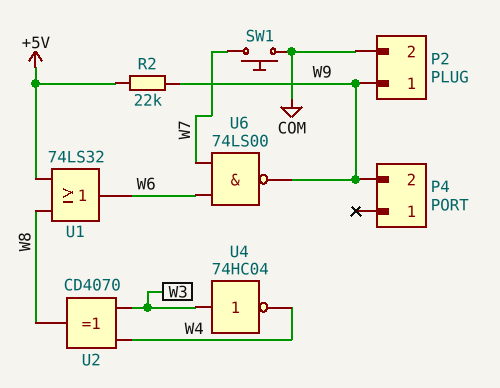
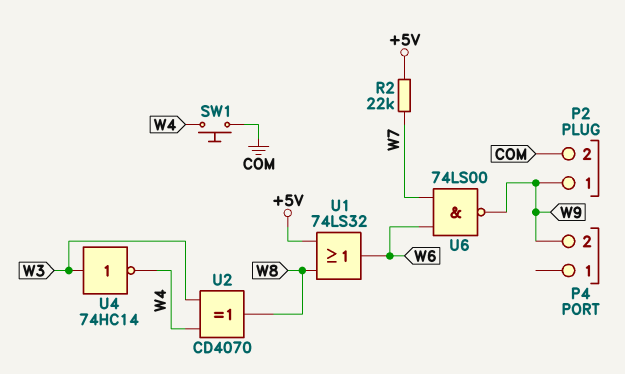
R2: 22k (+5V, W9) -> 22k (+5V, W7)
SW1: button (COM, W7) -> button (COM, W4)
U4: NOT 74HC04 (in W3, out W4) -> NOT 74HC14 (in W3, out W4)

